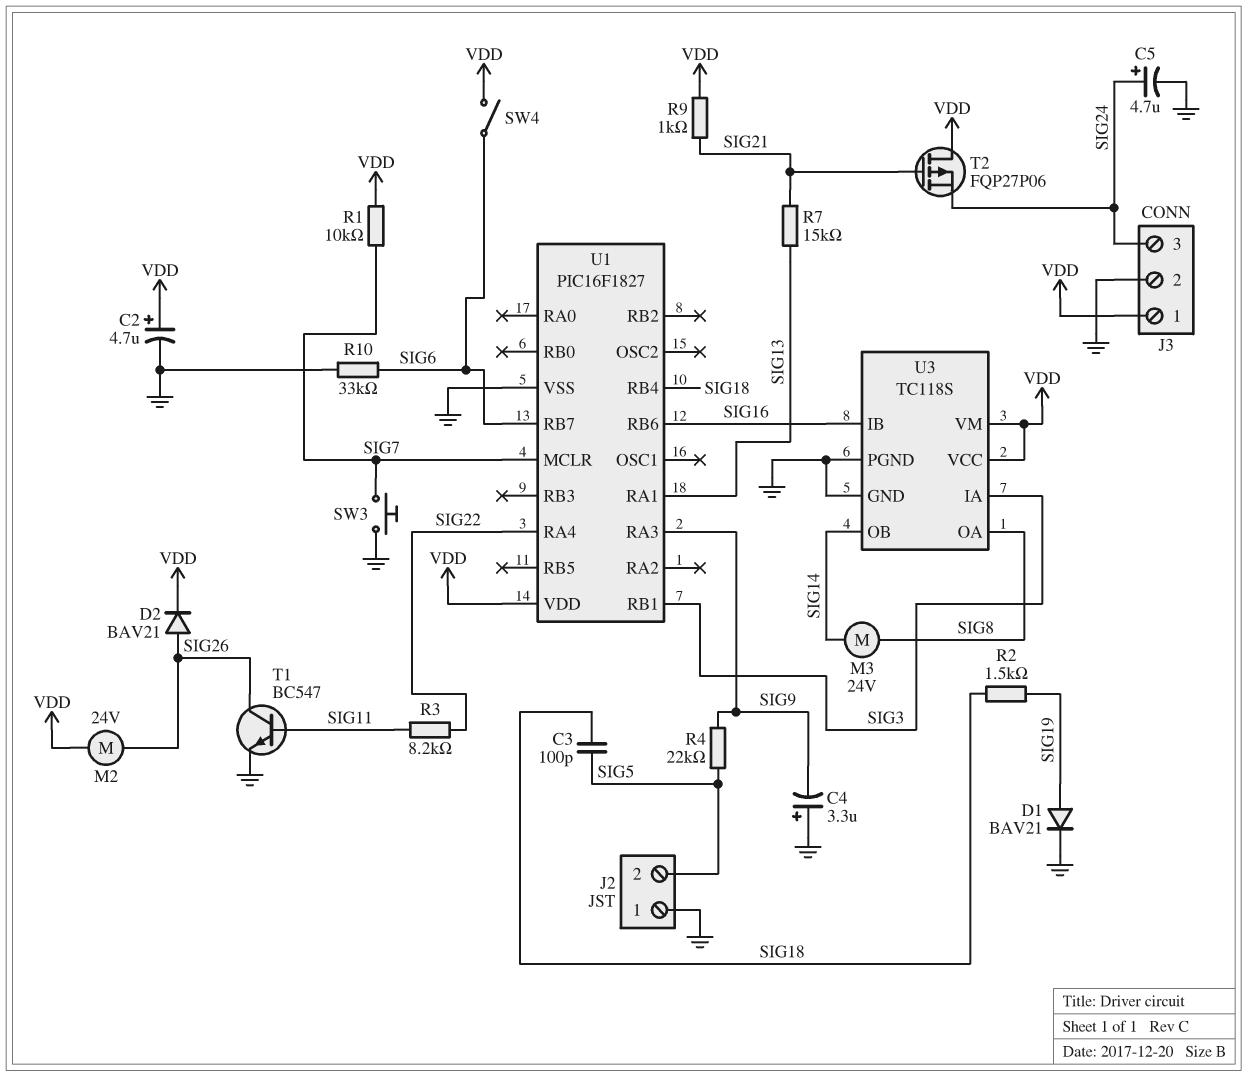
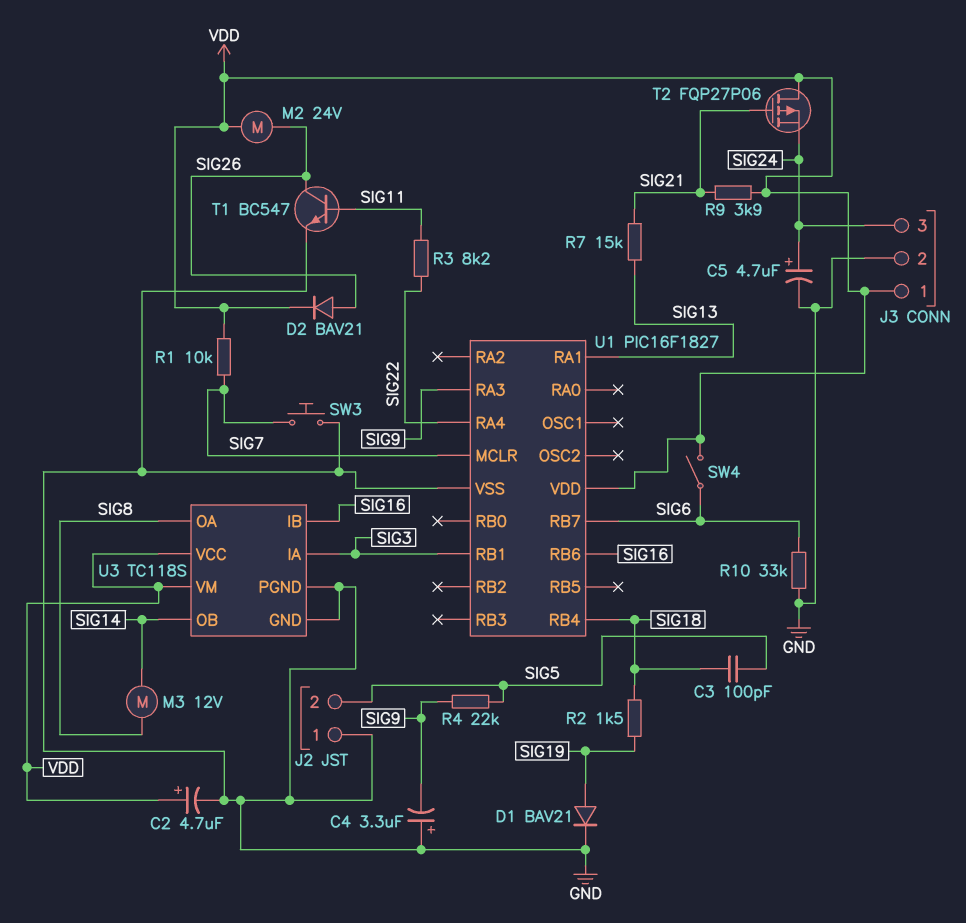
M3: motor 24V (SIG8, SIG14) -> motor 12V (SIG8, SIG14)
R9: 1k (SIG21, VDD) -> 3.9k (SIG21, VDD)

